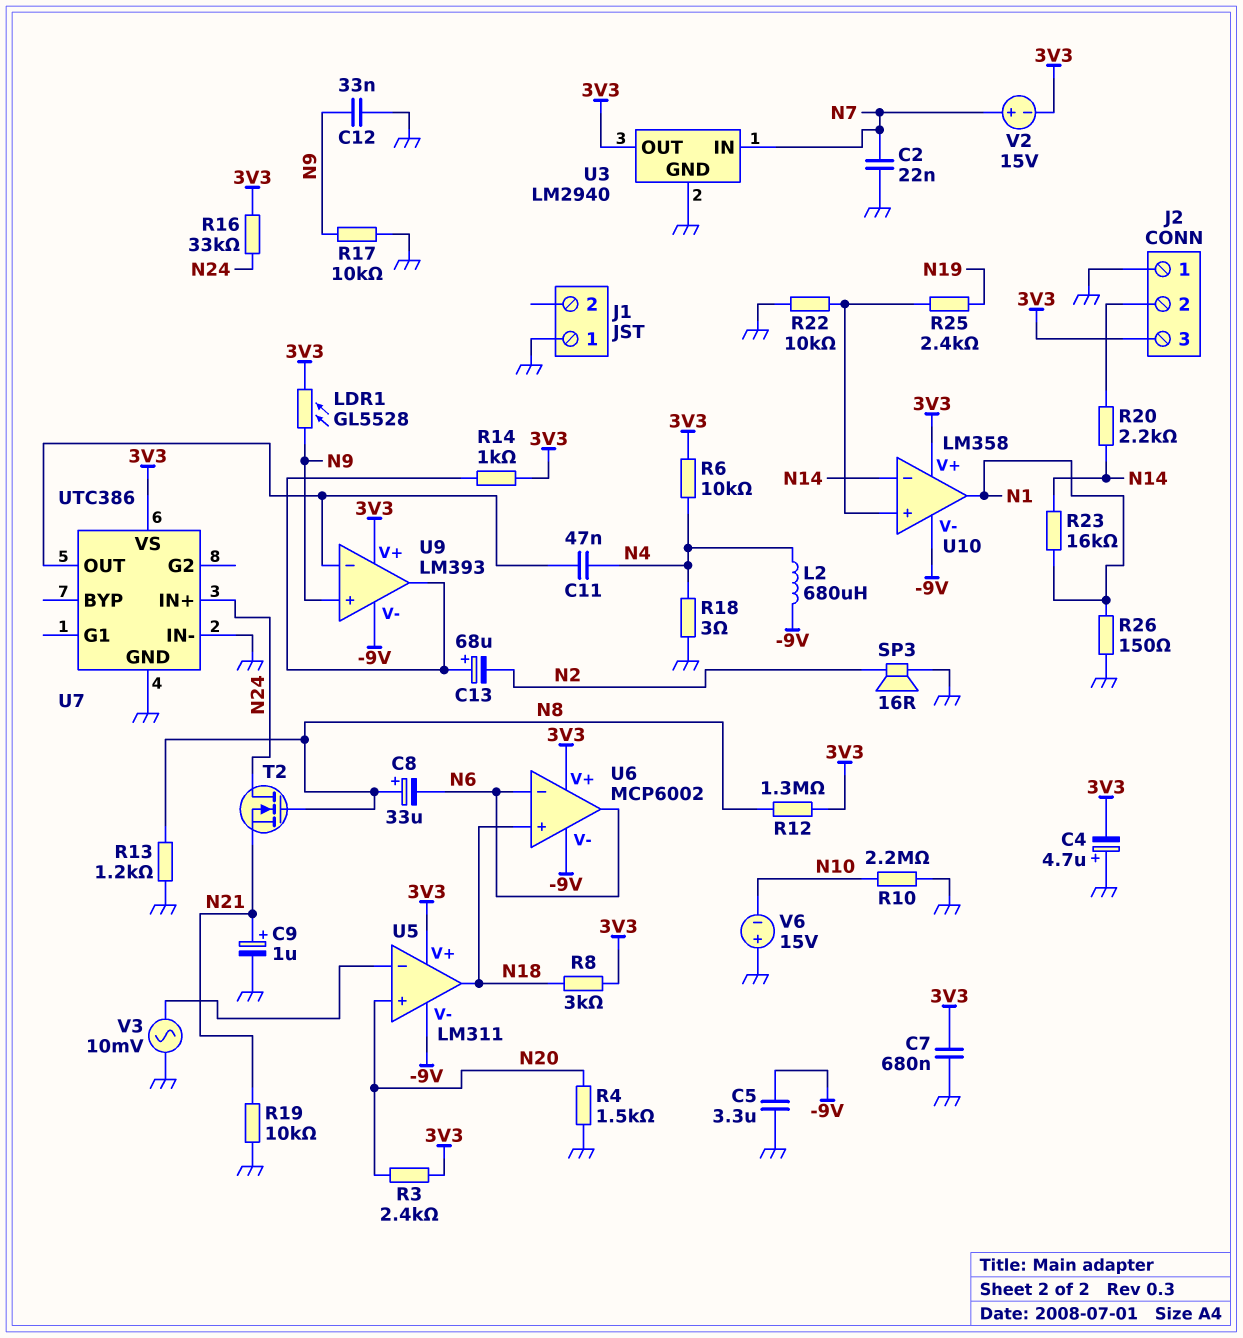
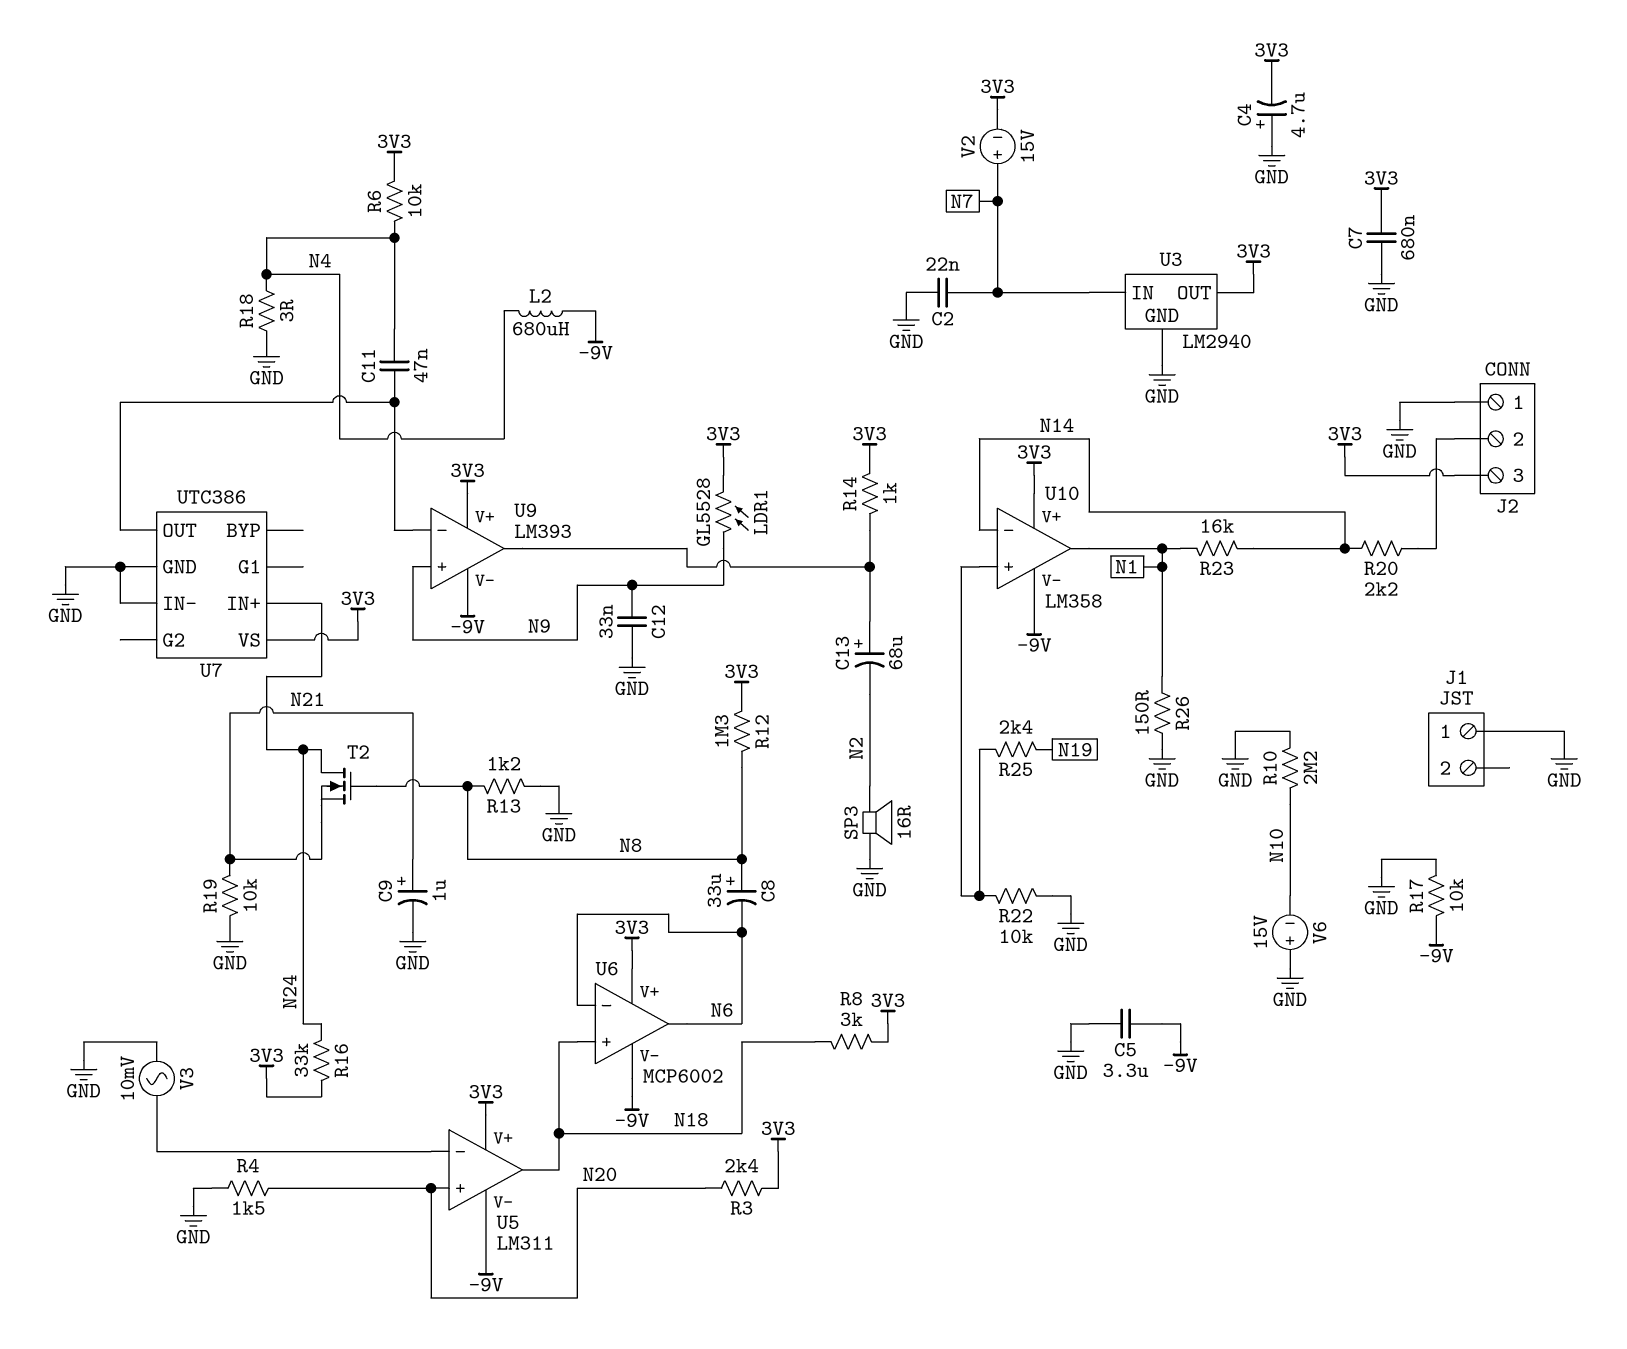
R17: 10k (GND, N9) -> 10k (-9V, GND)

